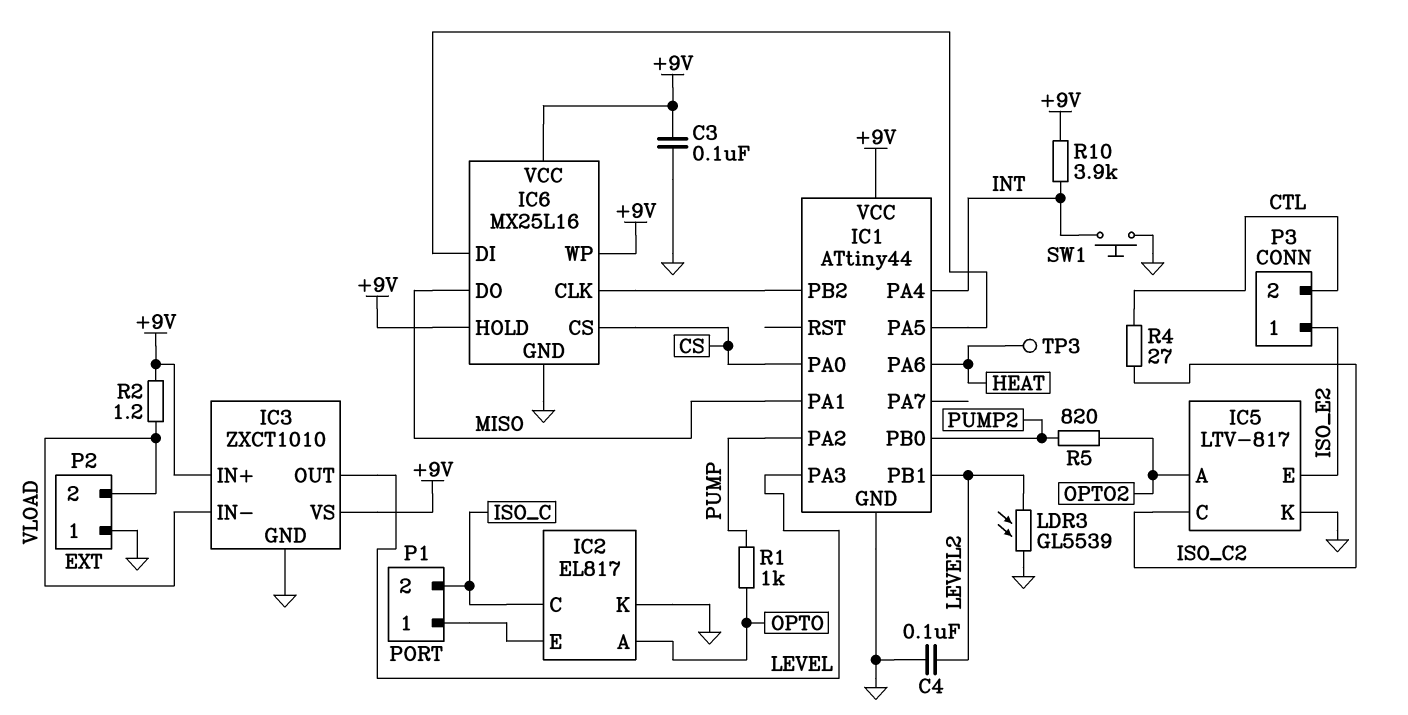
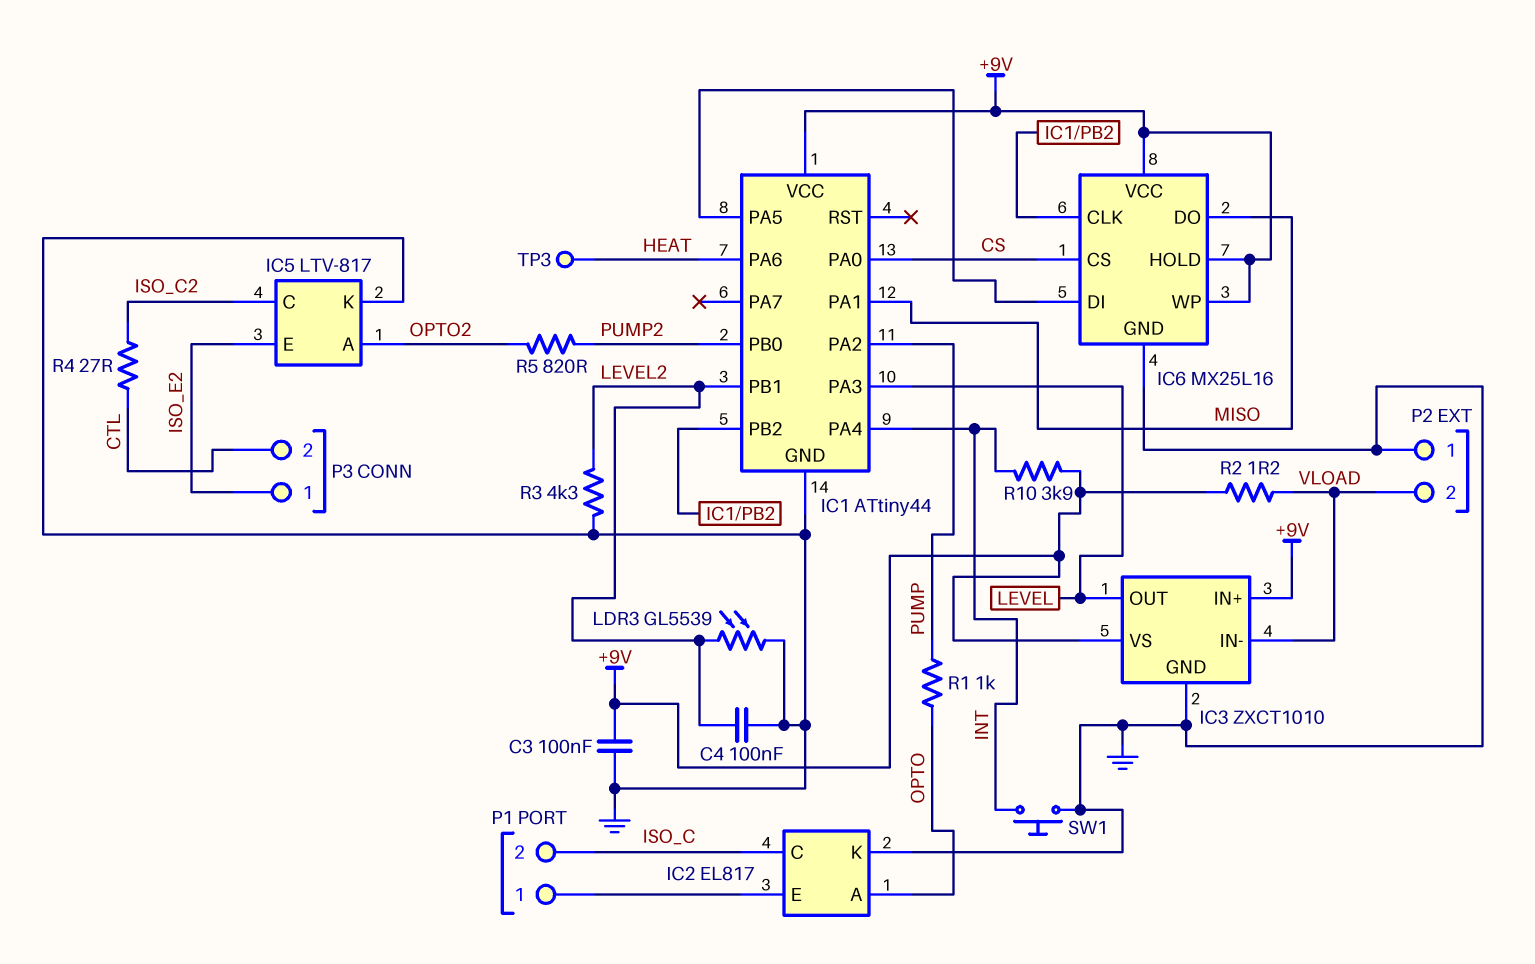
R3: none -> 4.3k (GND, LEVEL2)

